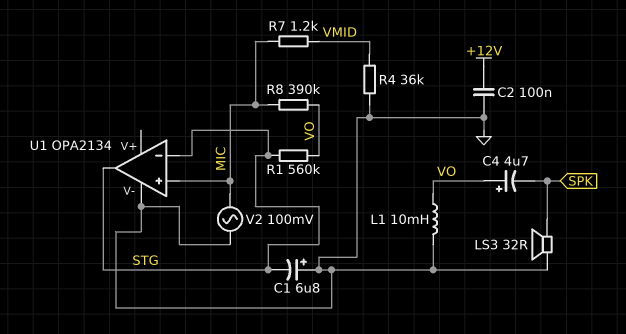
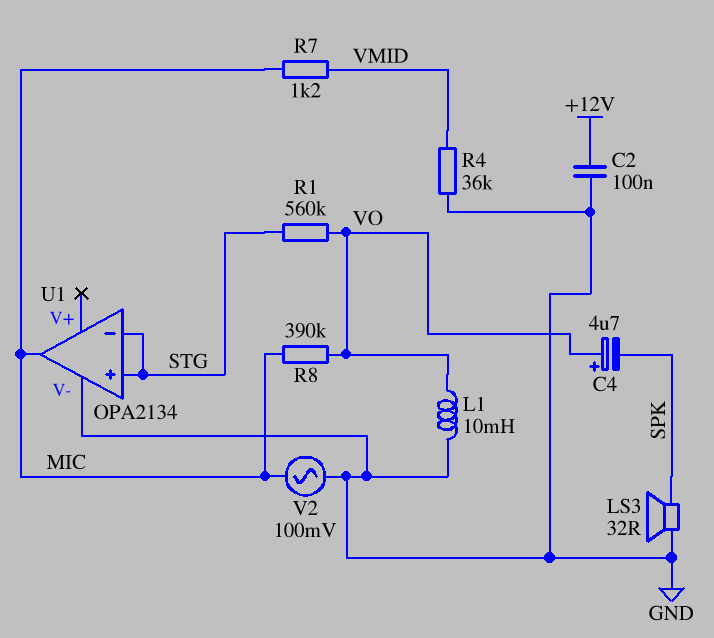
C1: 6.8uF (plus GND, minus STG) -> none
U1 pin in+: MIC -> STG
U1 pin out: STG -> MIC

